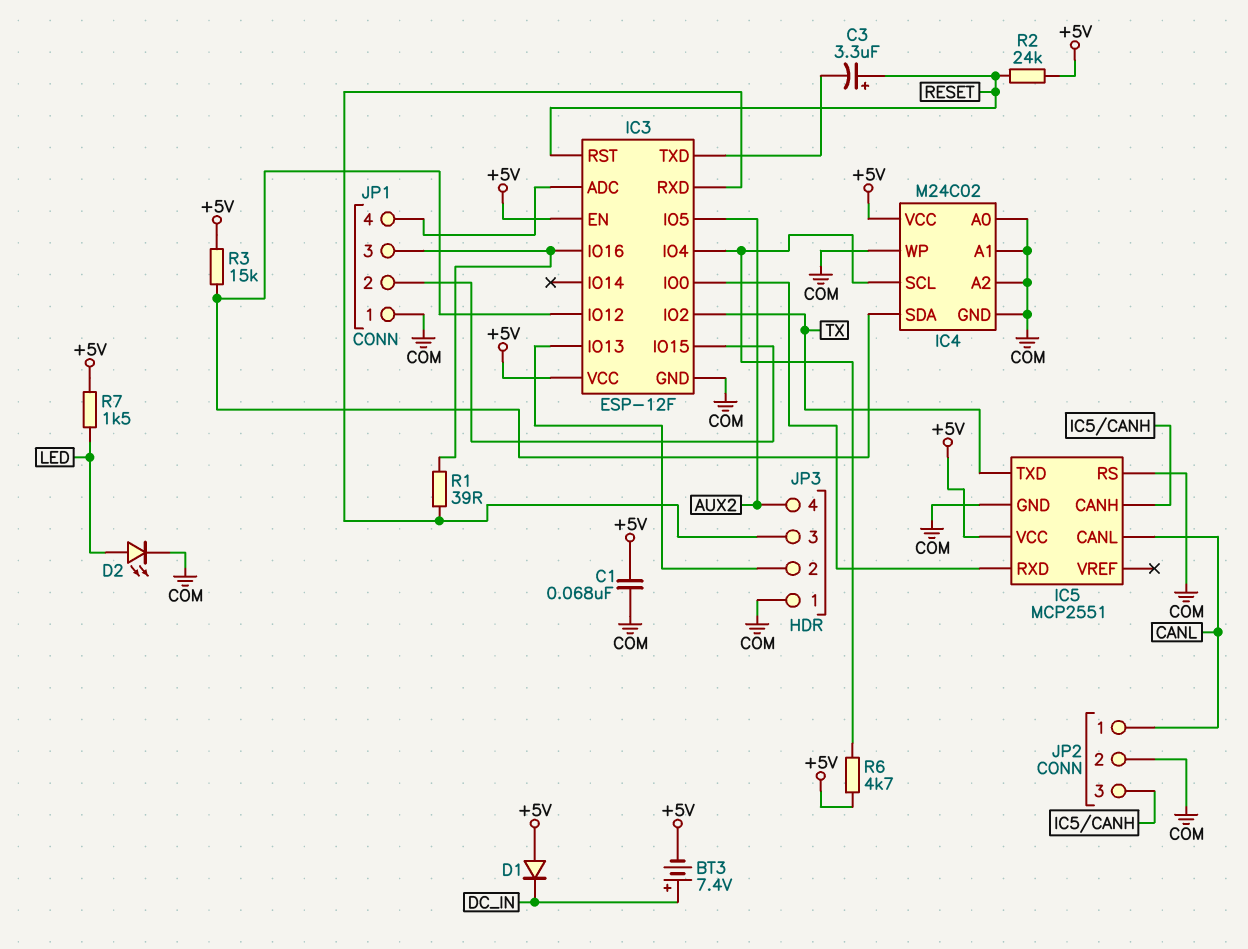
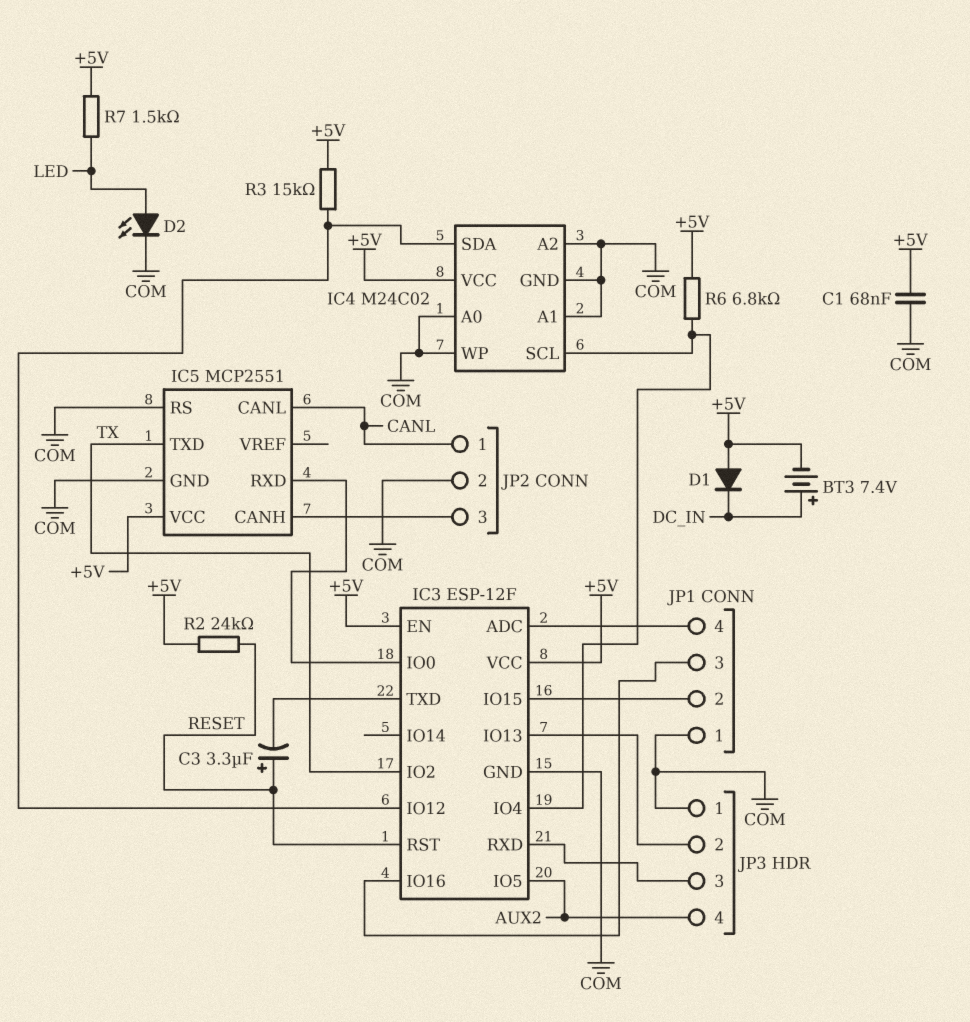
R1: 39 (IC3/IO16, IC3/RXD) -> none
R6: 4.7k (+5V, IC3/IO4) -> 6.8k (+5V, IC3/IO4)

